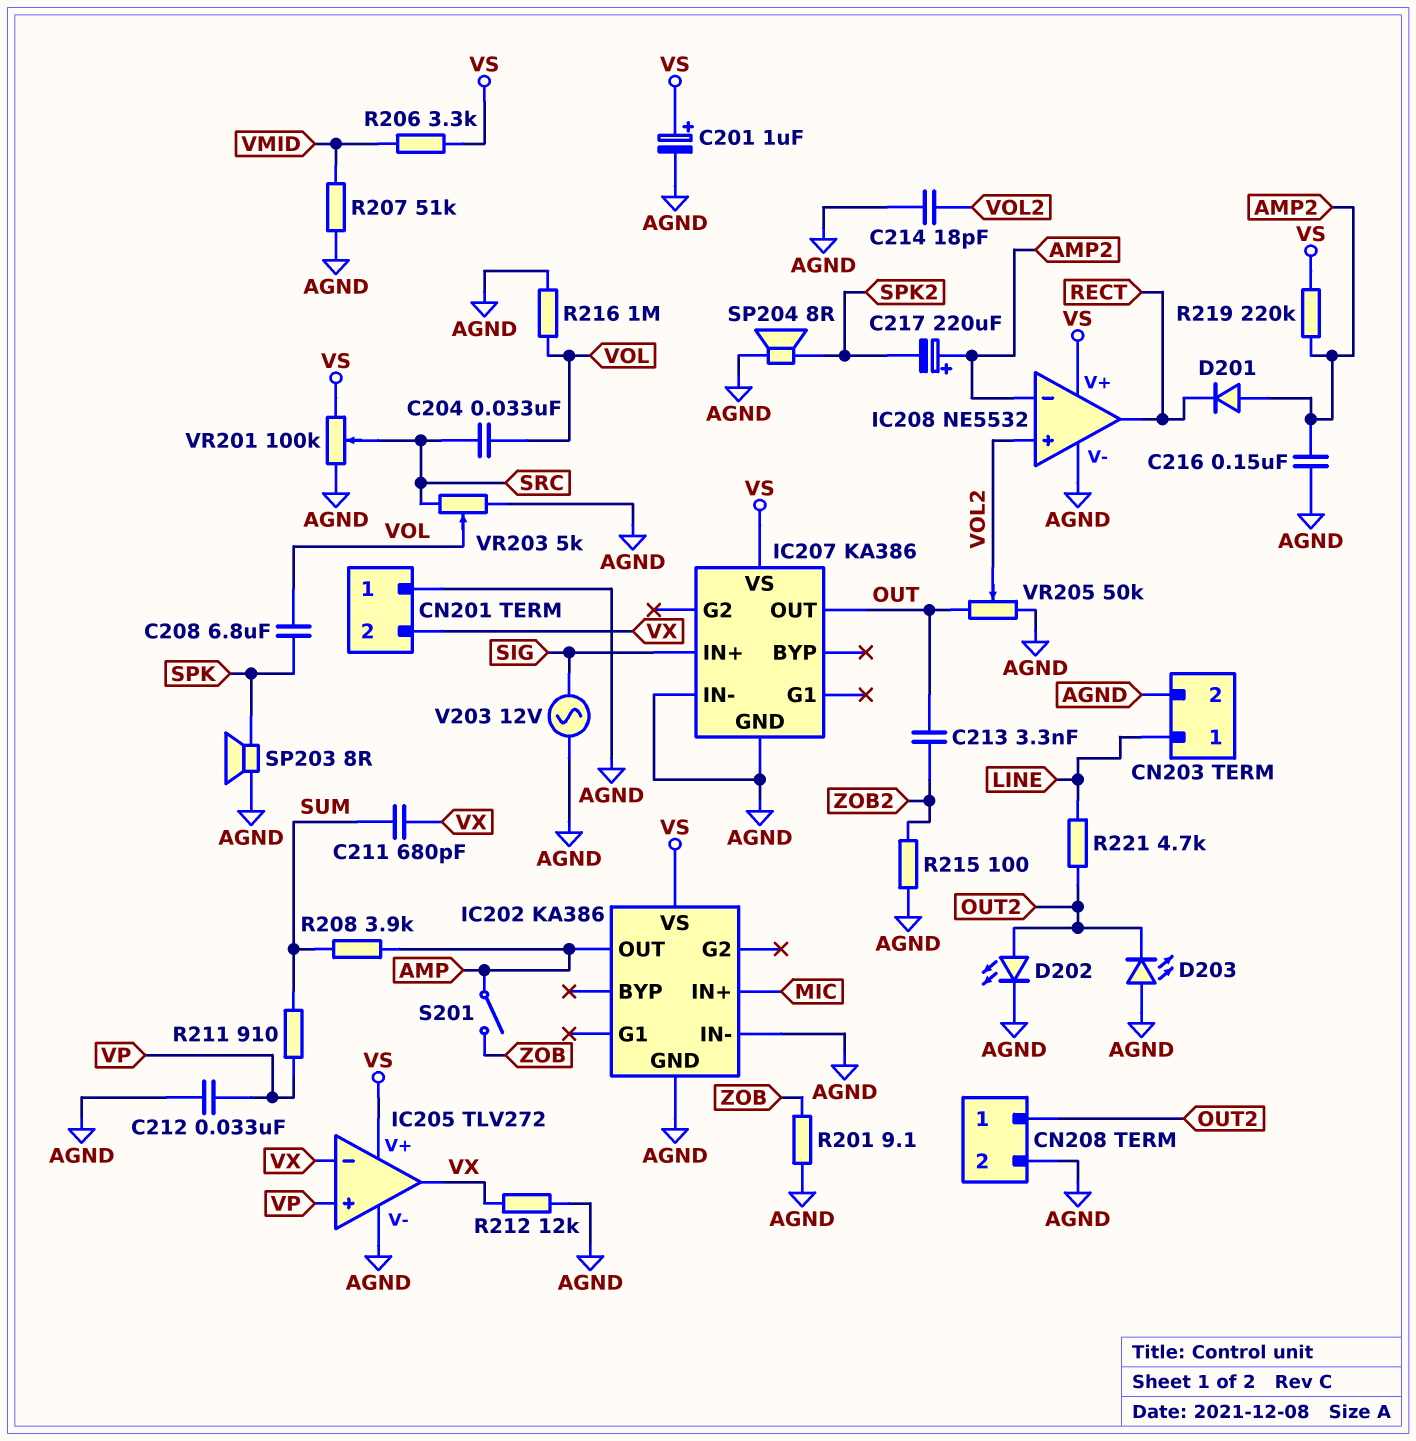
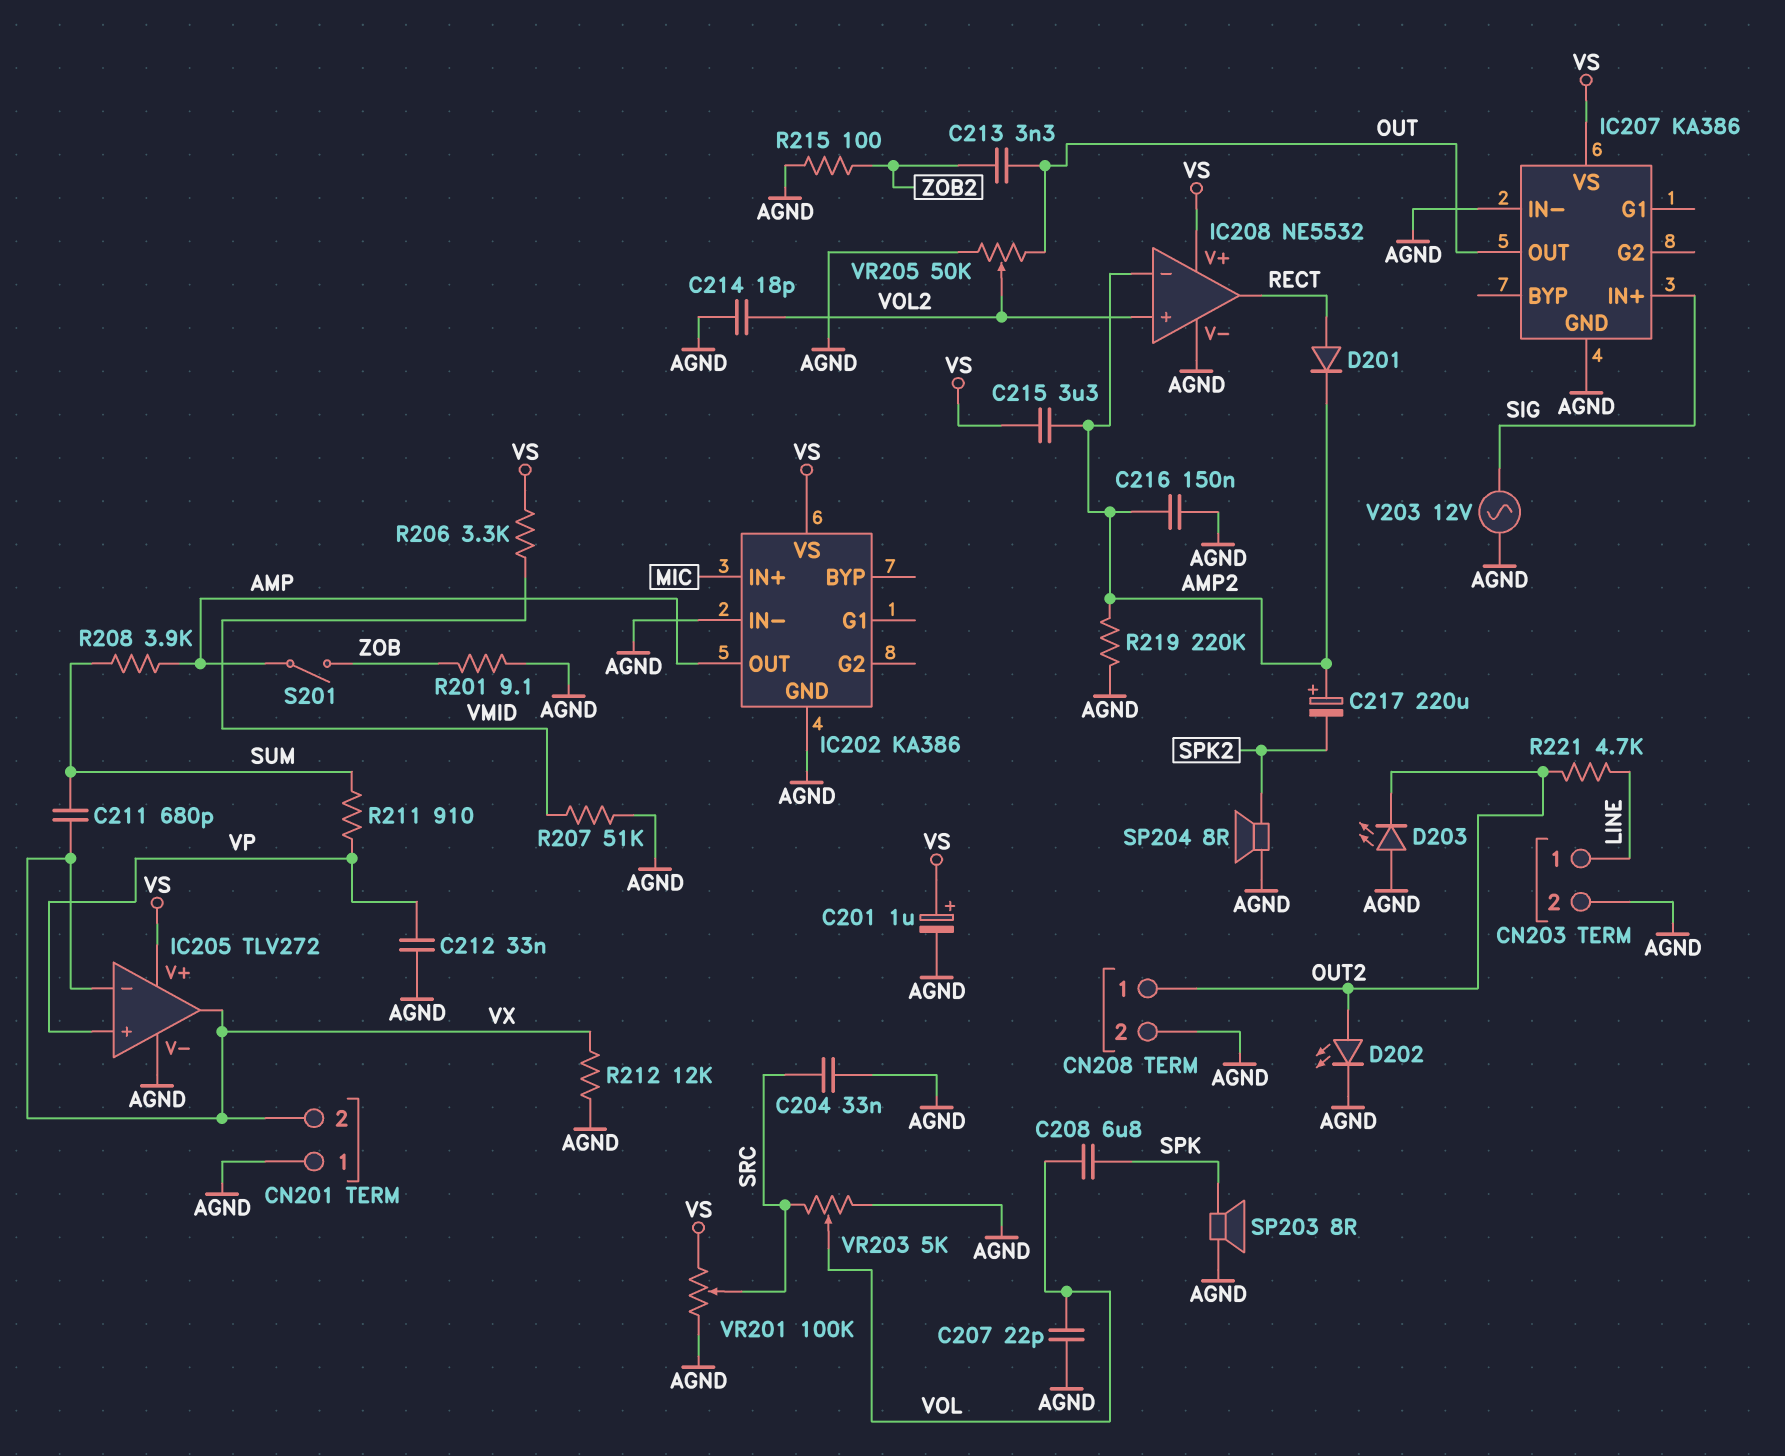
C204: 33nF (SRC, VOL) -> 33nF (AGND, SRC)
C207: none -> 22pF (AGND, VOL)
C215: none -> 3.3uF (AMP2, VS)
D201: diode (A AMP2, K RECT) -> diode (A RECT, K AMP2)
R216: 1M (AGND, VOL) -> none
R219: 220k (AMP2, VS) -> 220k (AGND, AMP2)

